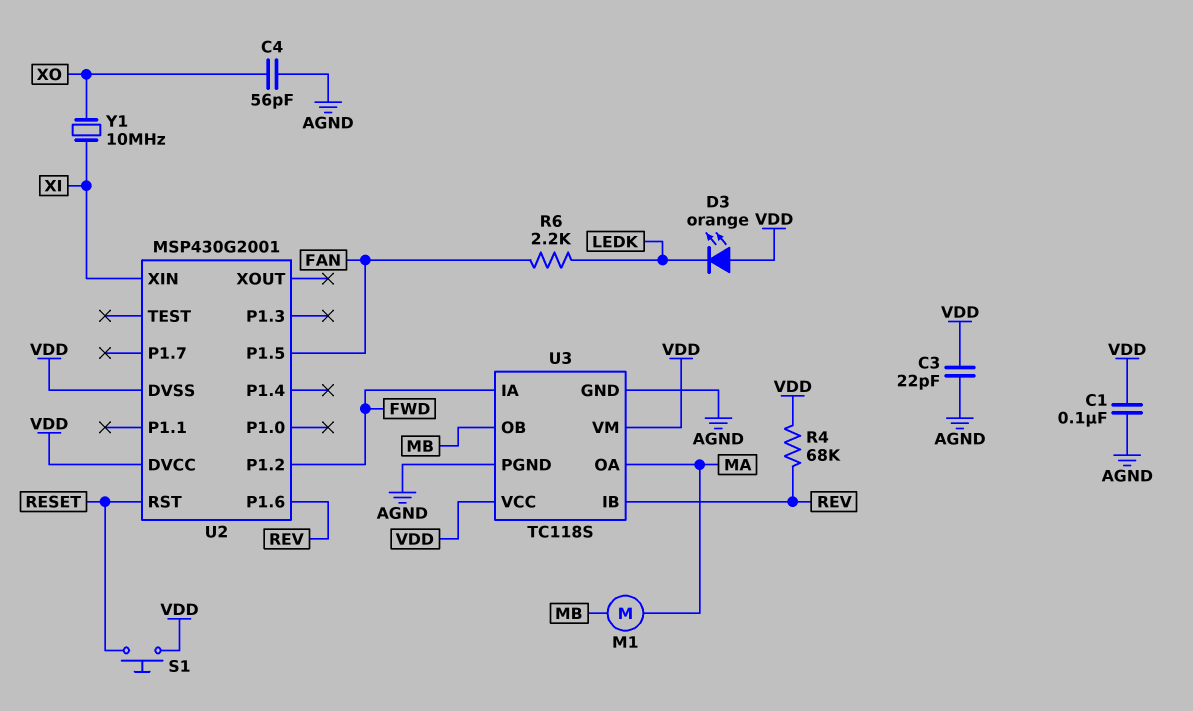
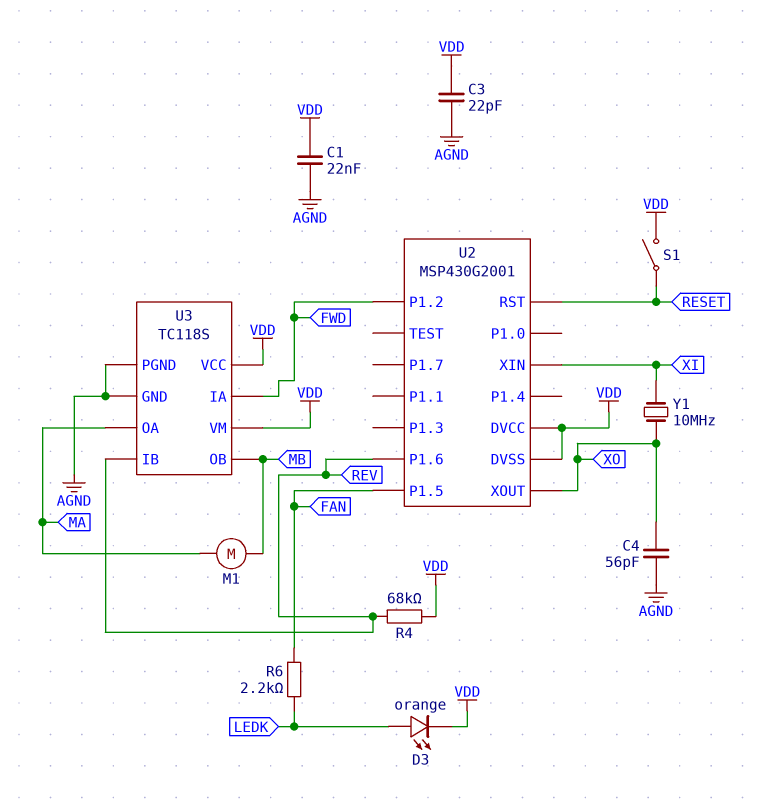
C1: 100nF (AGND, VDD) -> 22nF (AGND, VDD)
D3: LED orange (A VDD, K LEDK) -> LED orange (A LEDK, K VDD)
S1: button (RESET, VDD) -> switch (RESET, VDD)
U2 pin XOUT: none -> XO

